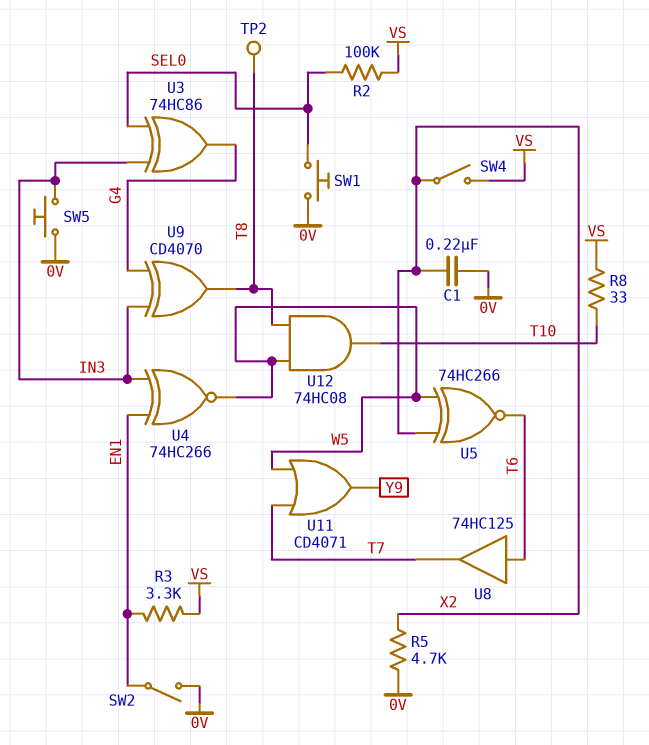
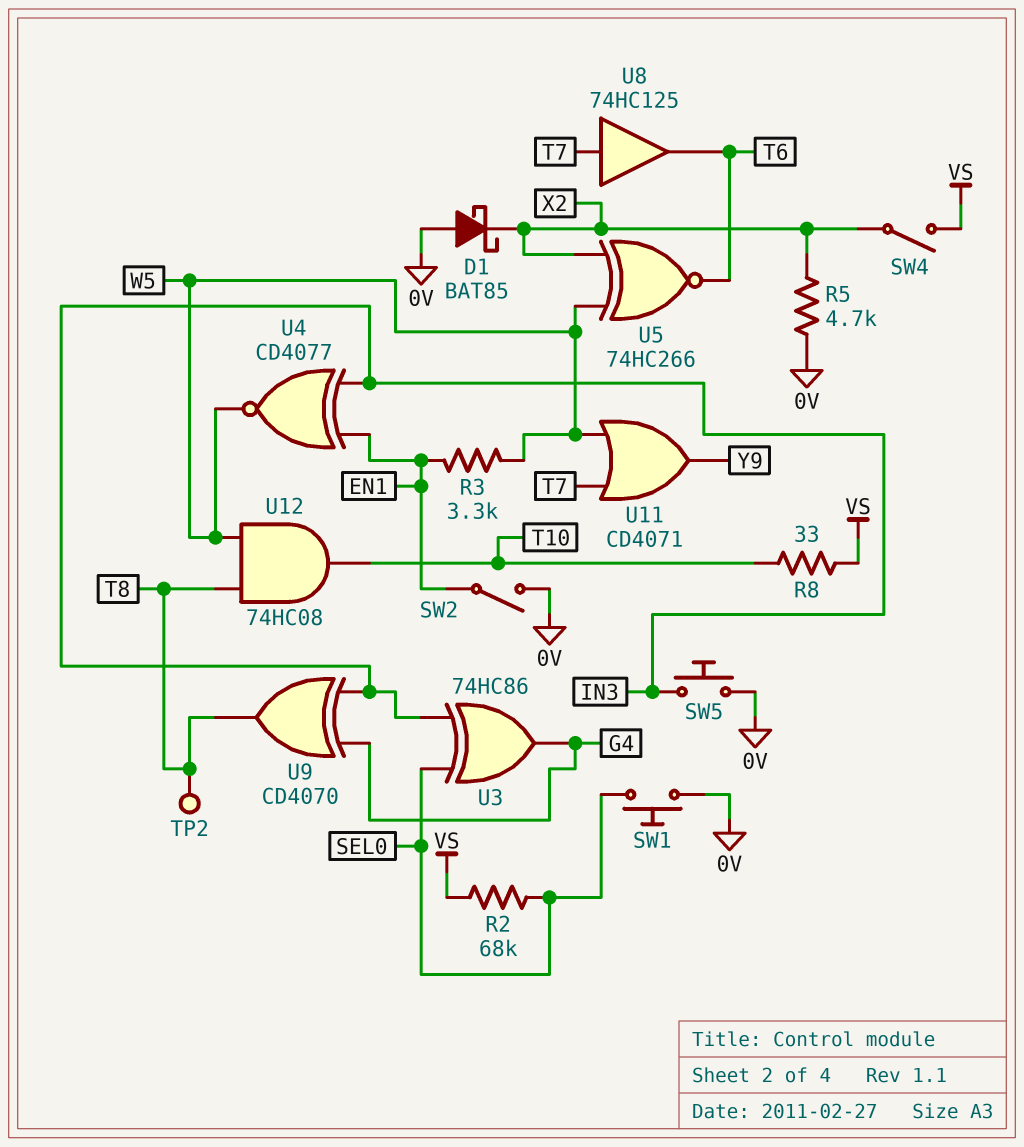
C1: 220nF (0V, X2) -> none
D1: none -> schottky BAT85 (A 0V, K X2)
R2: 100k (SEL0, VS) -> 68k (SEL0, VS)
R3: 3.3k (EN1, VS) -> 3.3k (EN1, W5)
U4: XNOR 74HC266 (in EN1, in IN3, out W5) -> XNOR CD4077 (in EN1, in IN3, out W5)
U8: buffer 74HC125 (in T6, out T7) -> buffer 74HC125 (in T7, out T6)

